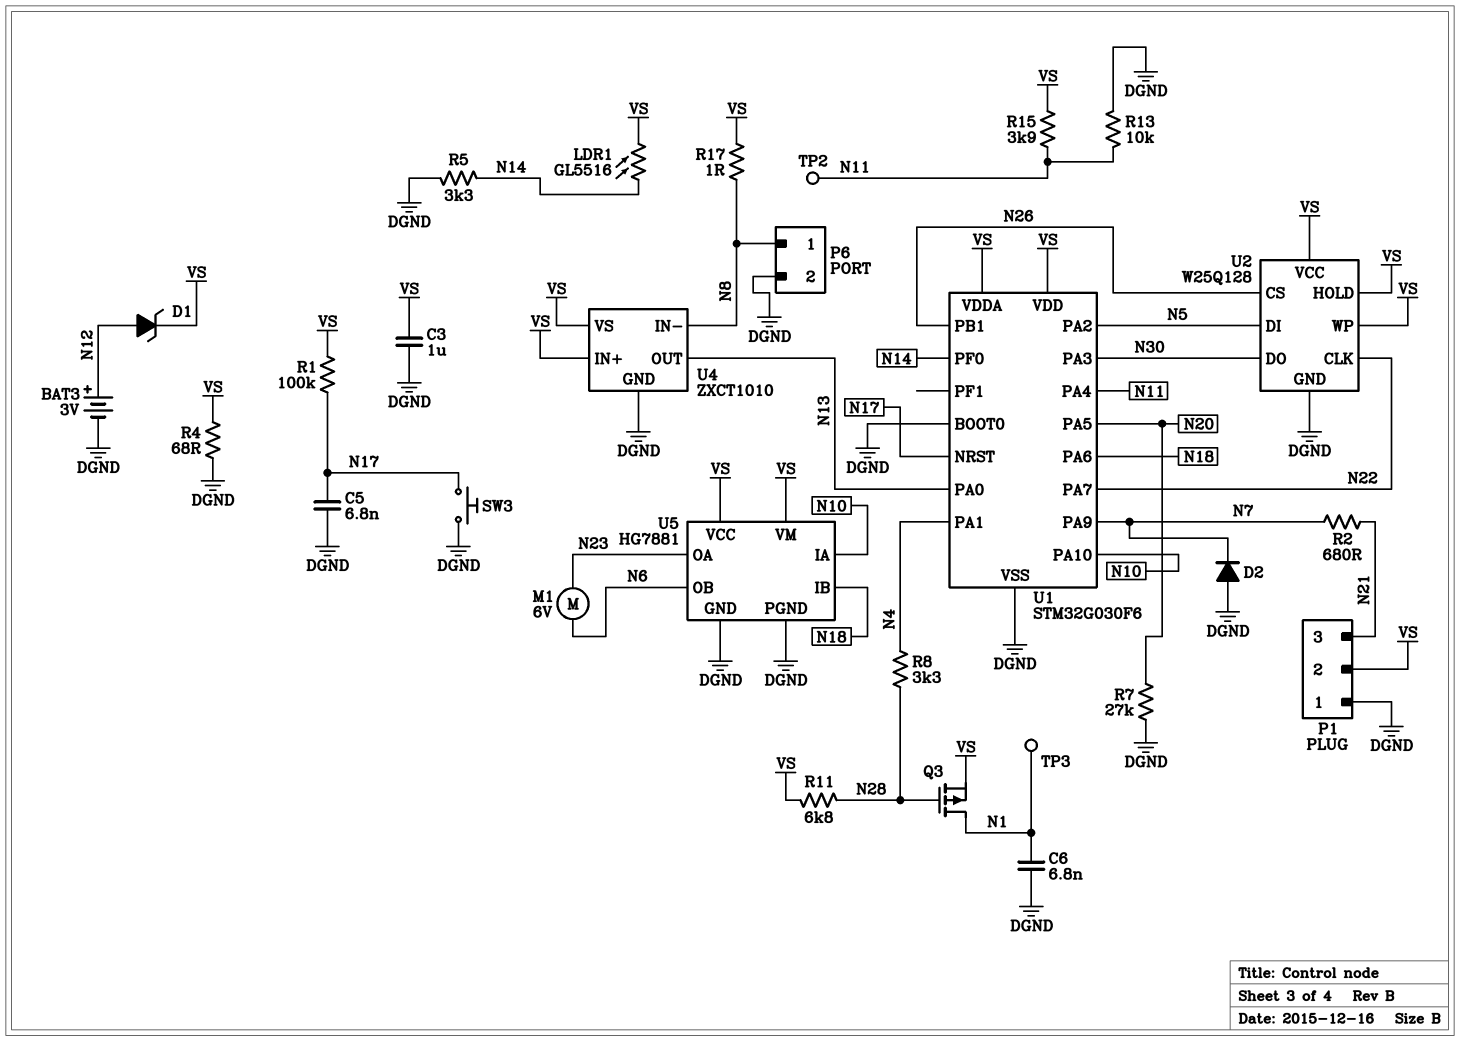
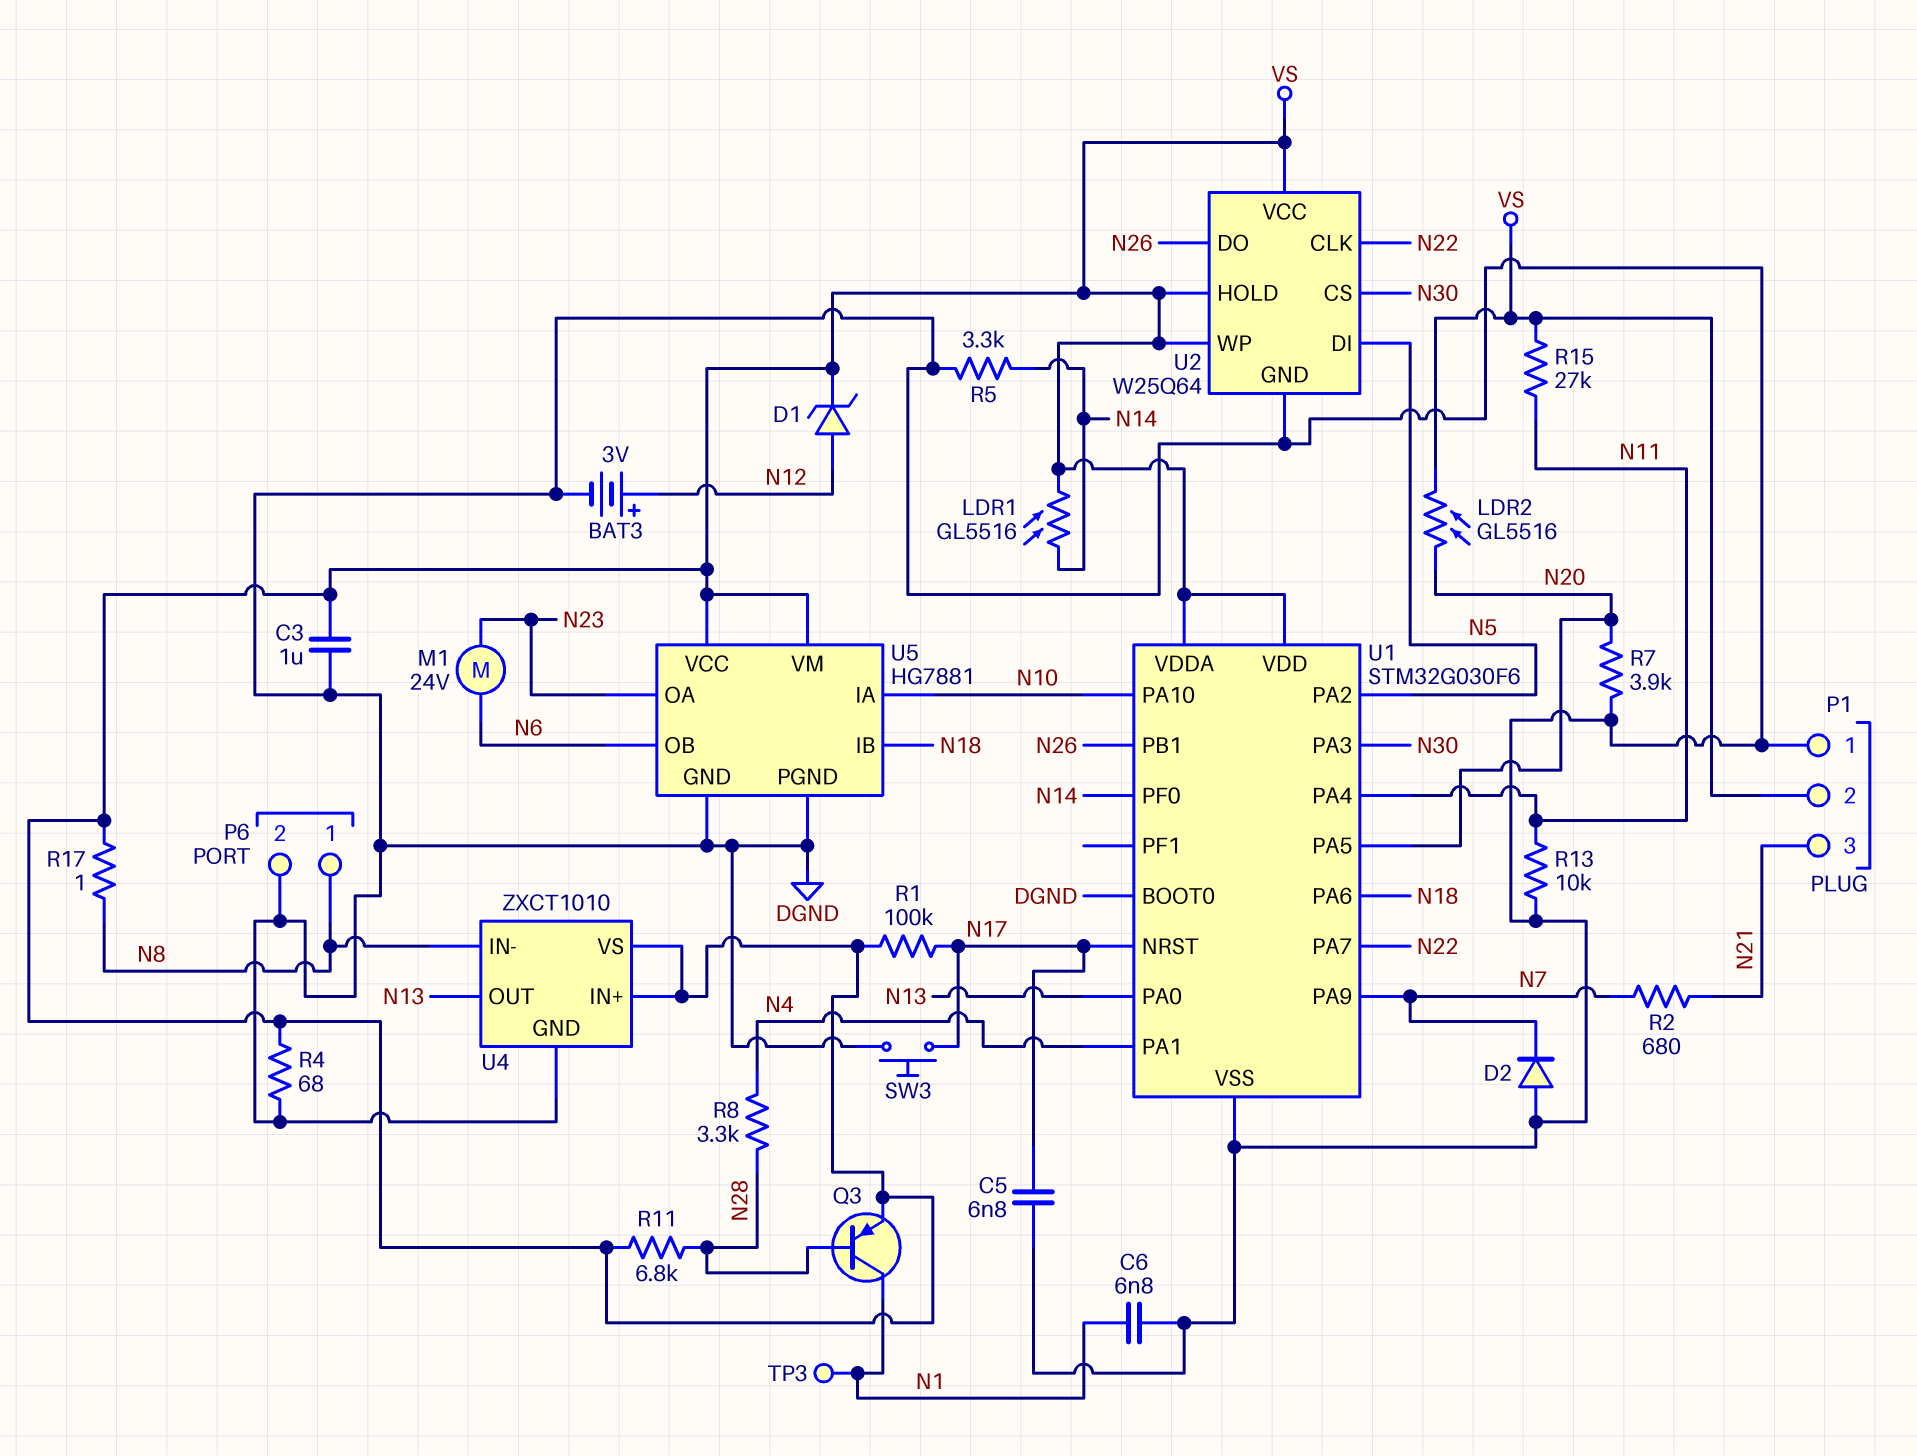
LDR2: none -> GL5516 (N20, VS)
M1: motor 6V (N6, N23) -> motor 24V (N6, N23)
Q3: PMOS (G N28, D N1, S VS) -> PNP (B N28, C N1, E VS)
R7: 27k (DGND, N20) -> 3.9k (DGND, N20)
R15: 3.9k (N11, VS) -> 27k (N11, VS)
TP2: test point (N11) -> none
U2: W25Q128 -> W25Q64
U2 pin CS: N26 -> N30
U2 pin DO: N30 -> N26

